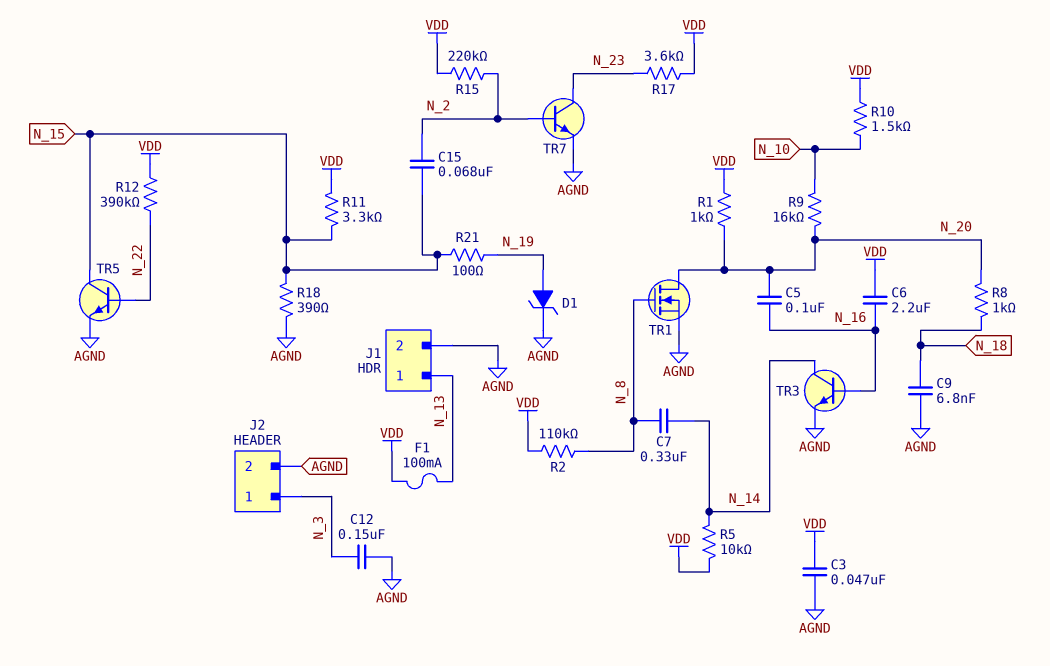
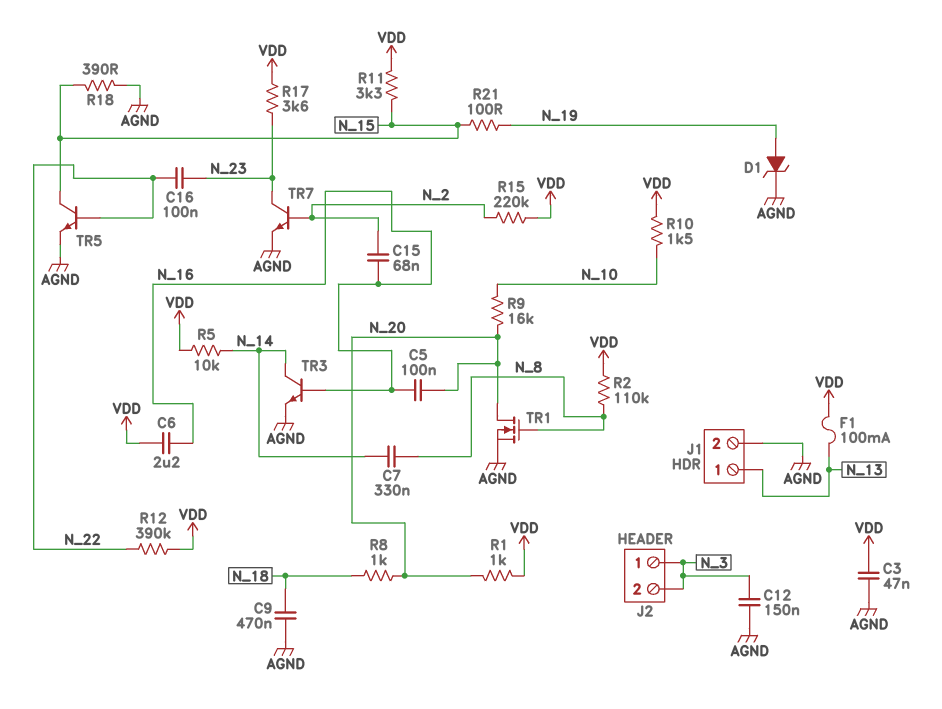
C9: 6.8nF (AGND, N_18) -> 470nF (AGND, N_18)
C15: 68nF (N_2, N_15) -> 68nF (N_2, N_16)
C16: none -> 100nF (N_22, N_23)
J2 pin 2: AGND -> N_3

